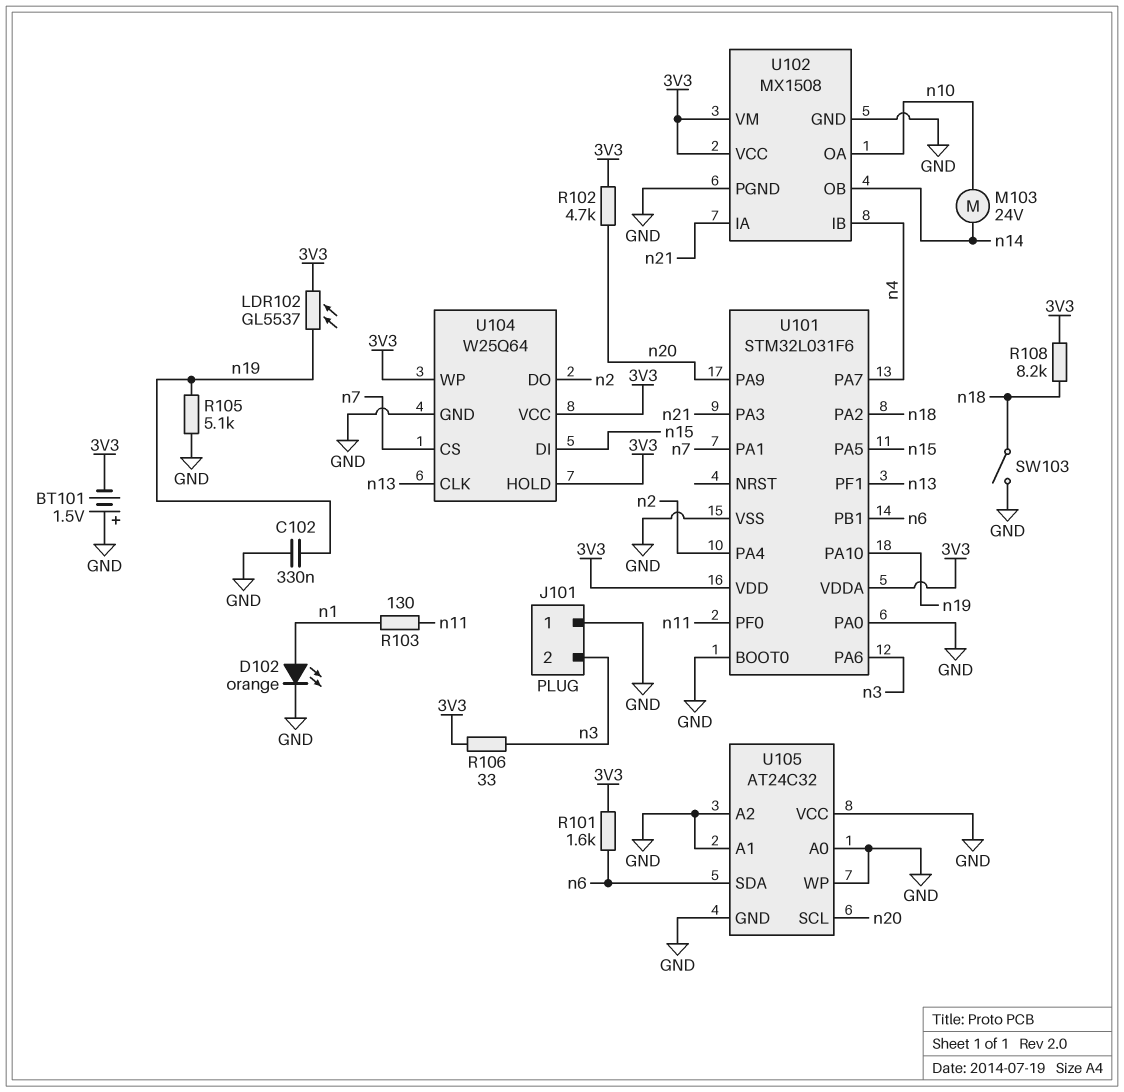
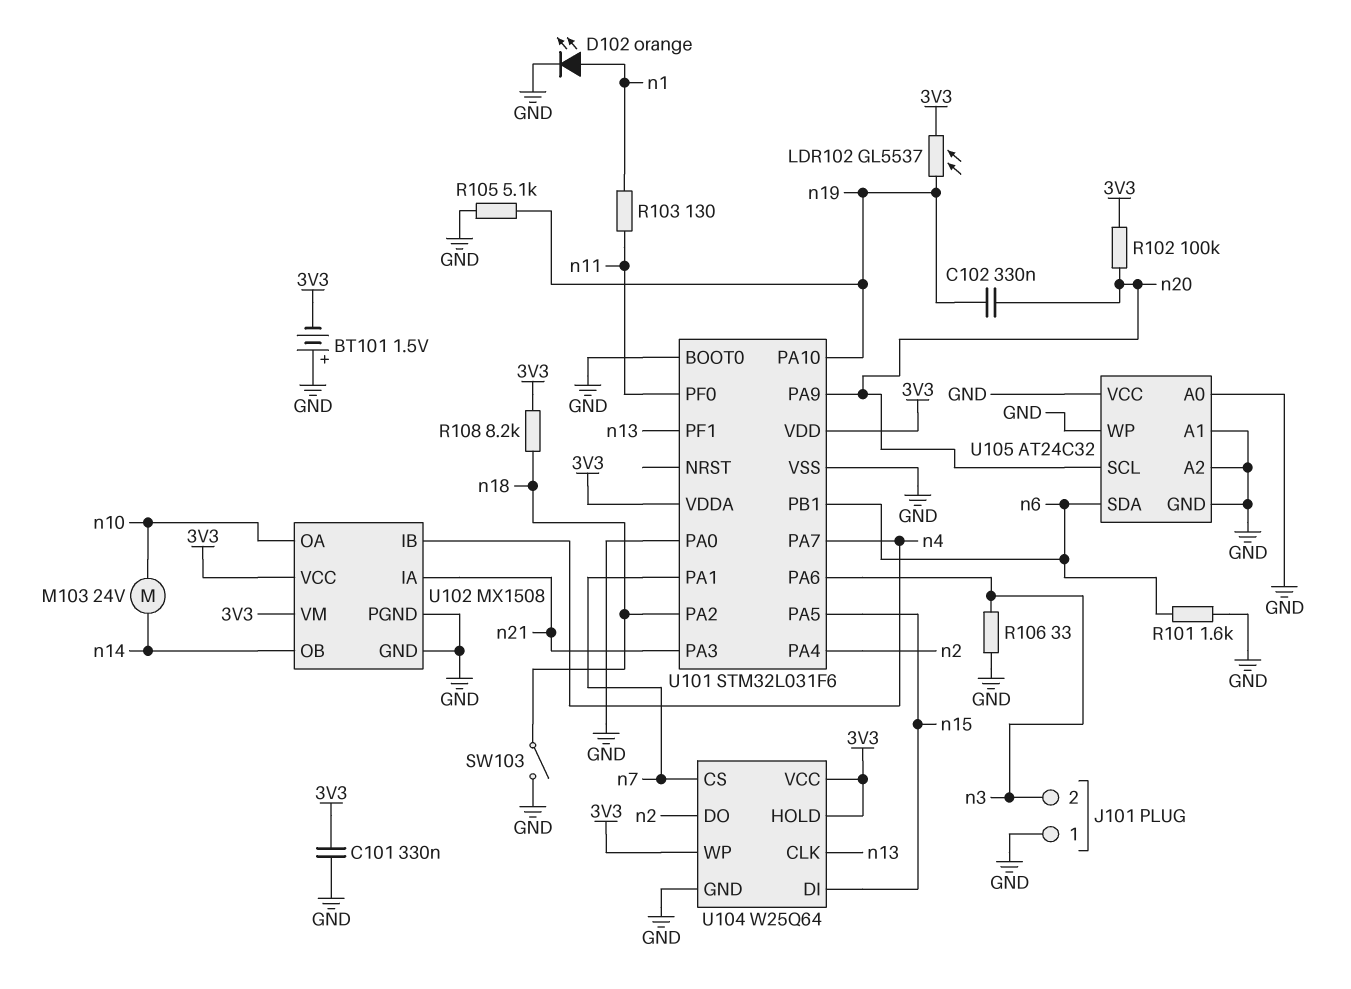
C101: none -> 330nF (3V3, GND)
C102: 330nF (GND, n19) -> 330nF (n19, n20)
R101: 1.6k (3V3, n6) -> 1.6k (GND, n6)
R102: 4.7k (3V3, n20) -> 100k (3V3, n20)
R106: 33 (3V3, n3) -> 33 (GND, n3)

